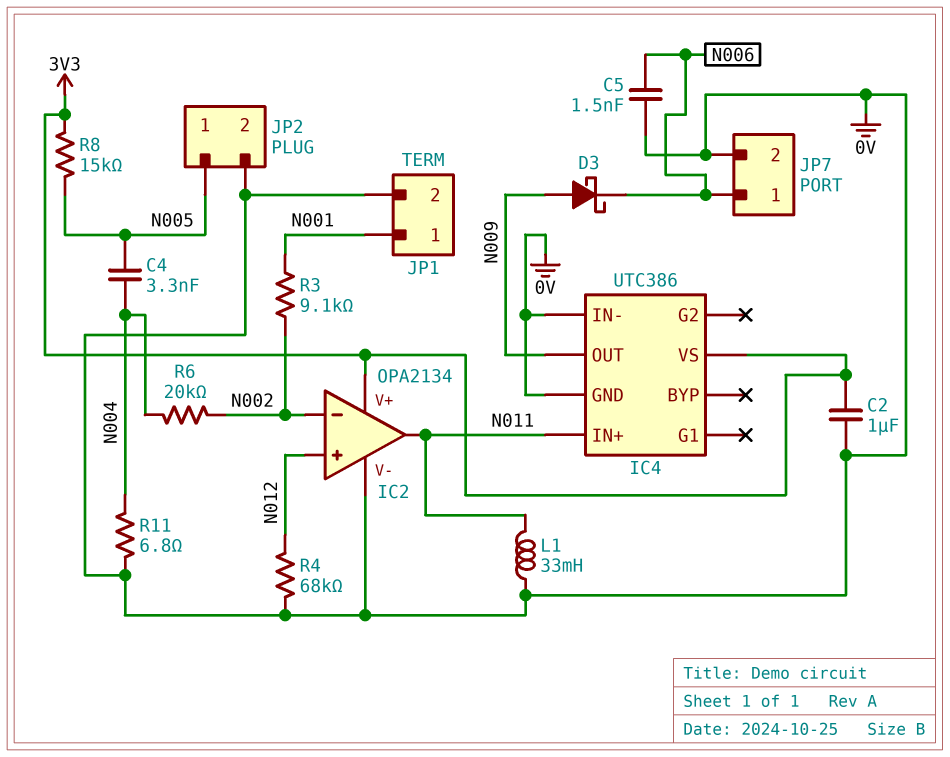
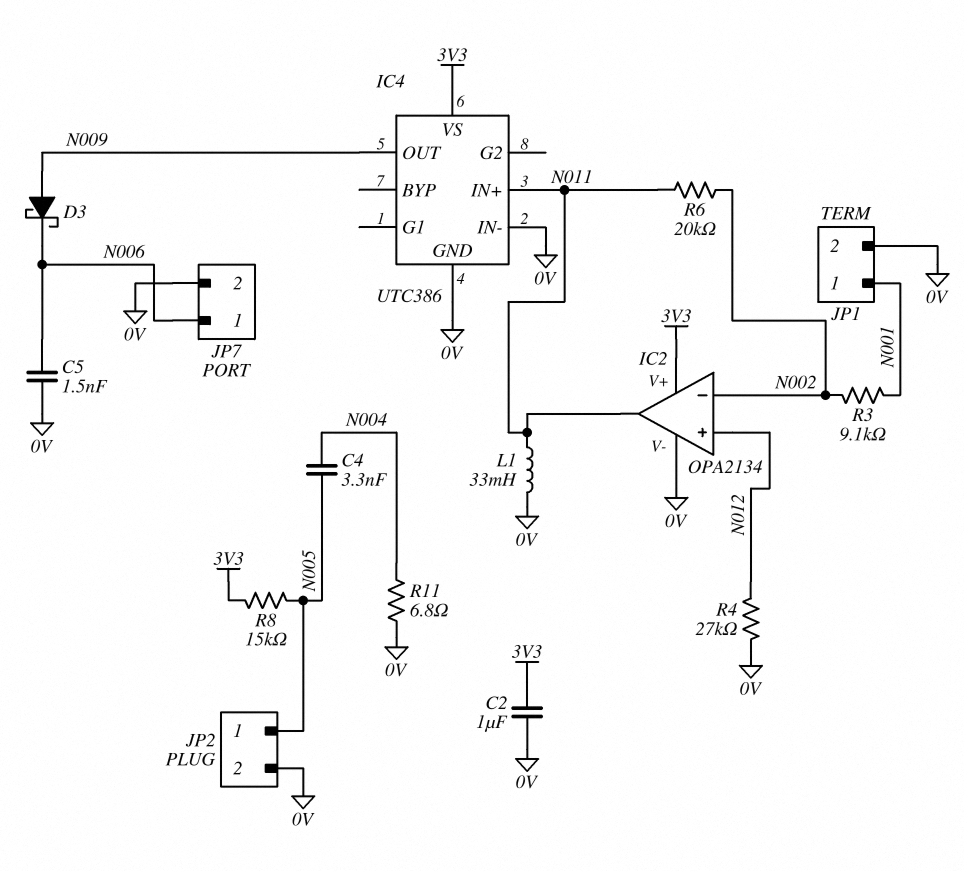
R4: 68k (0V, N012) -> 27k (0V, N012)
R6: 20k (N002, N004) -> 20k (N002, N011)

